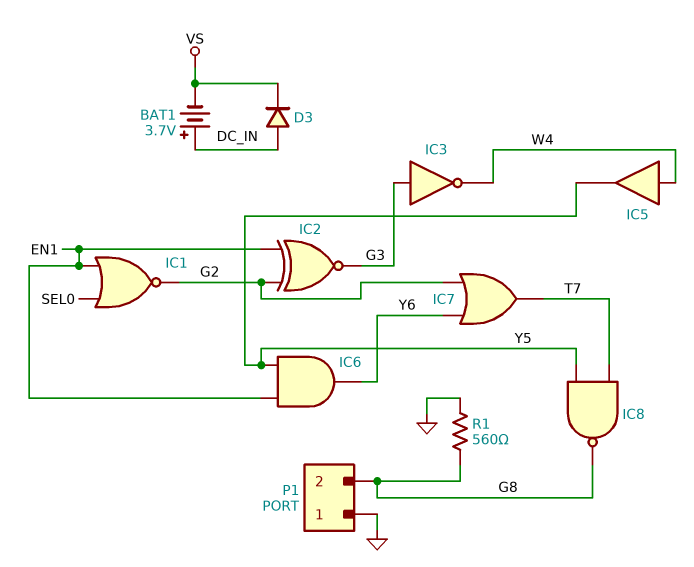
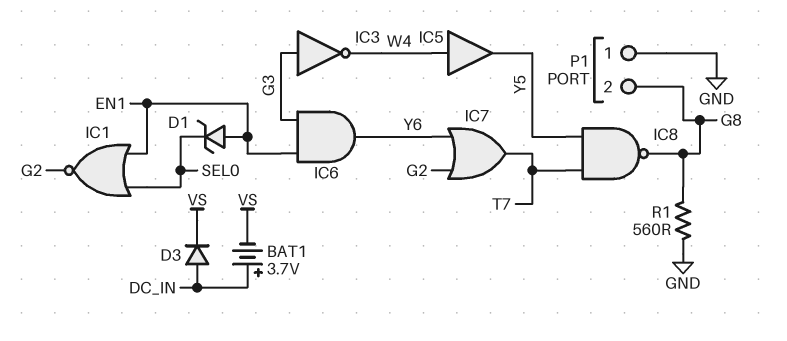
D1: none -> zener (A EN1, K SEL0)
IC2: XNOR (in EN1, in G2, out G3) -> none
IC6: AND (in EN1, in Y5, out Y6) -> AND (in EN1, in G3, out Y6)

